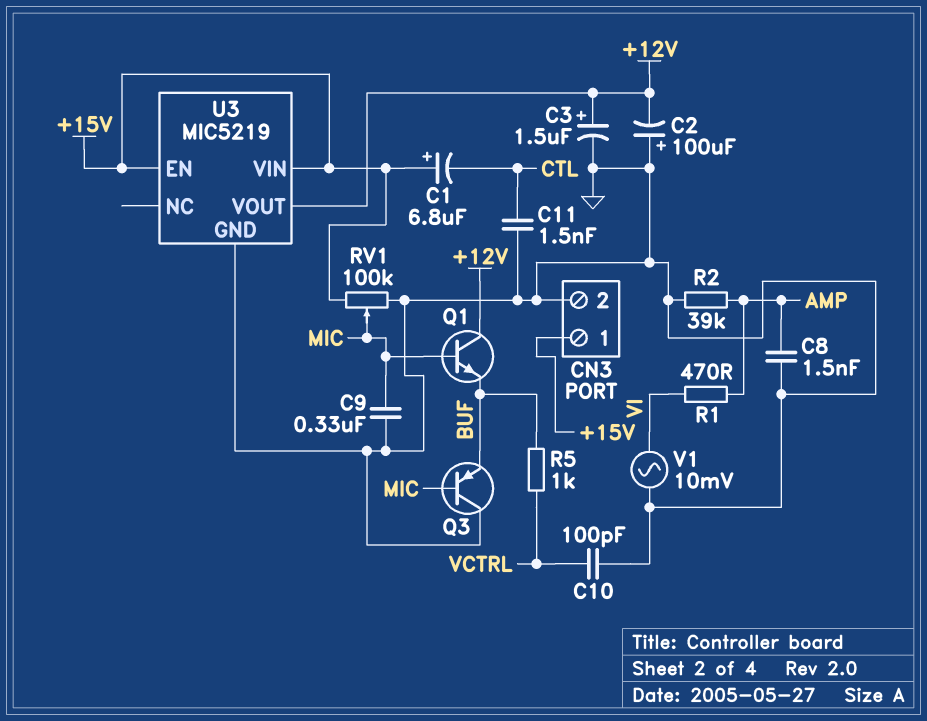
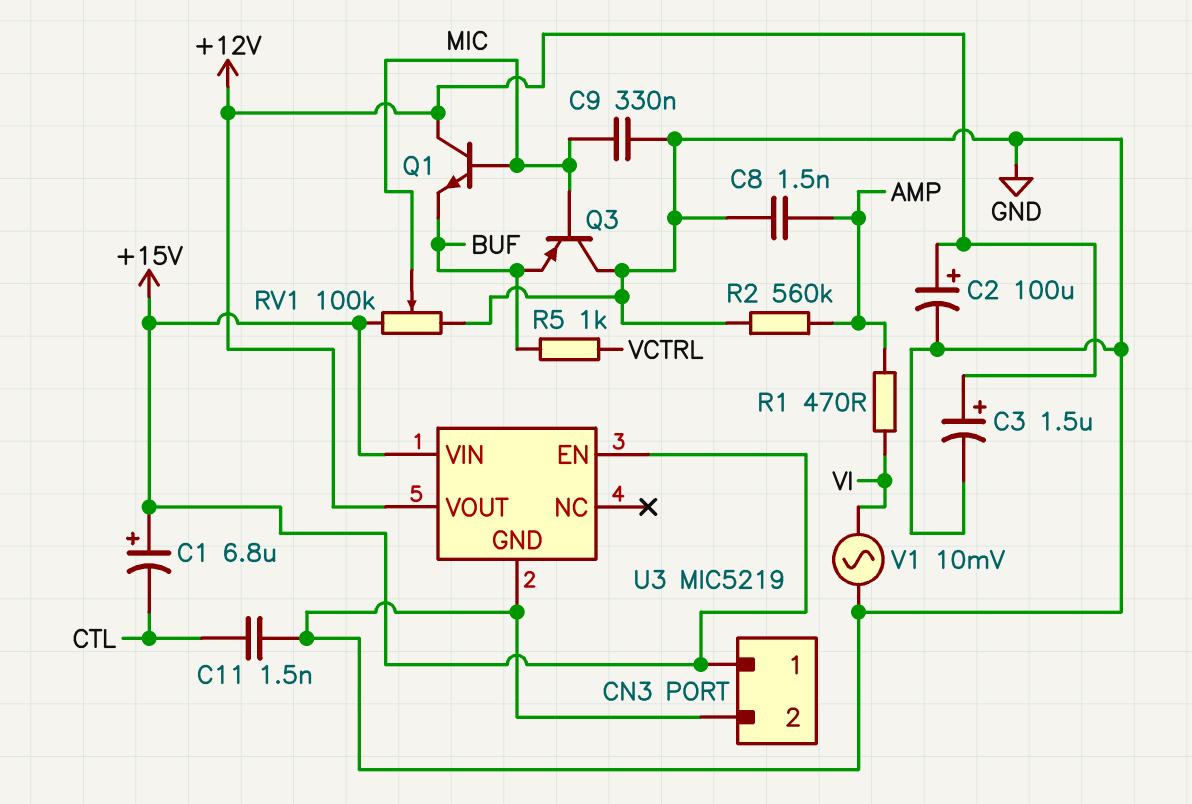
C2: 100uF (plus GND, minus +12V) -> 100uF (plus +12V, minus GND)
C10: 100pF (GND, VCTRL) -> none
R2: 39k (AMP, GND) -> 560k (AMP, GND)

